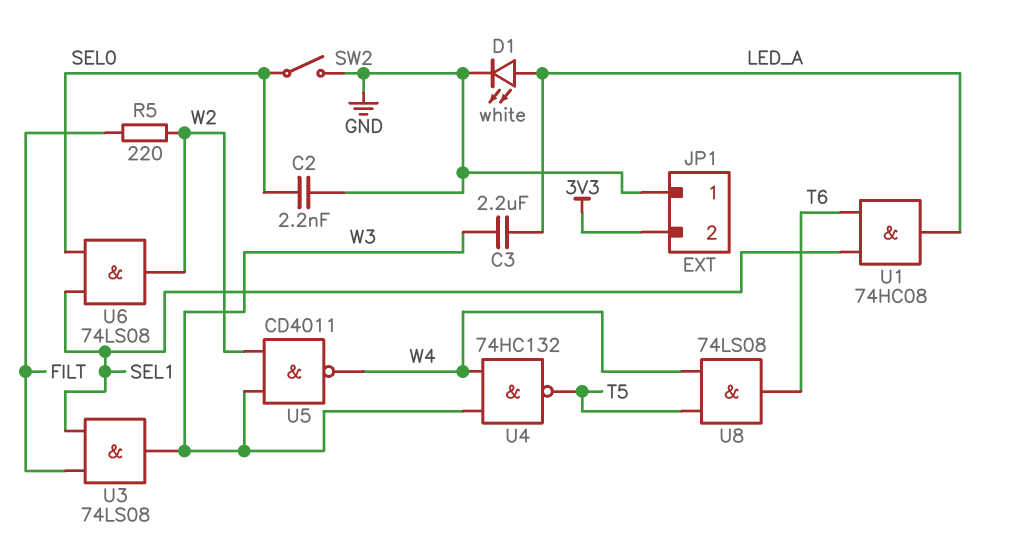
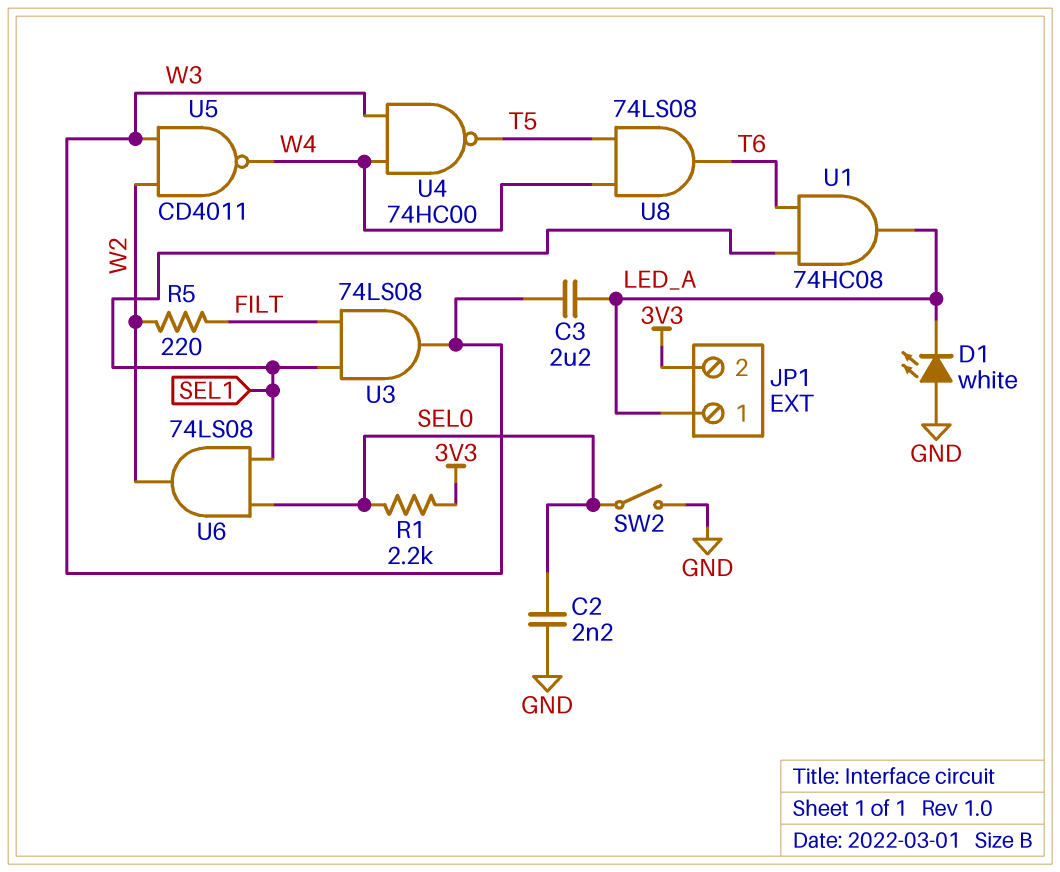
D1: LED white (A LED_A, K GND) -> LED white (A GND, K LED_A)
JP1 pin 1: GND -> LED_A
R1: none -> 2.2k (3V3, SEL0)
U4: NAND 74HC132 (in W3, in W4, out T5) -> NAND 74HC00 (in W3, in W4, out T5)

